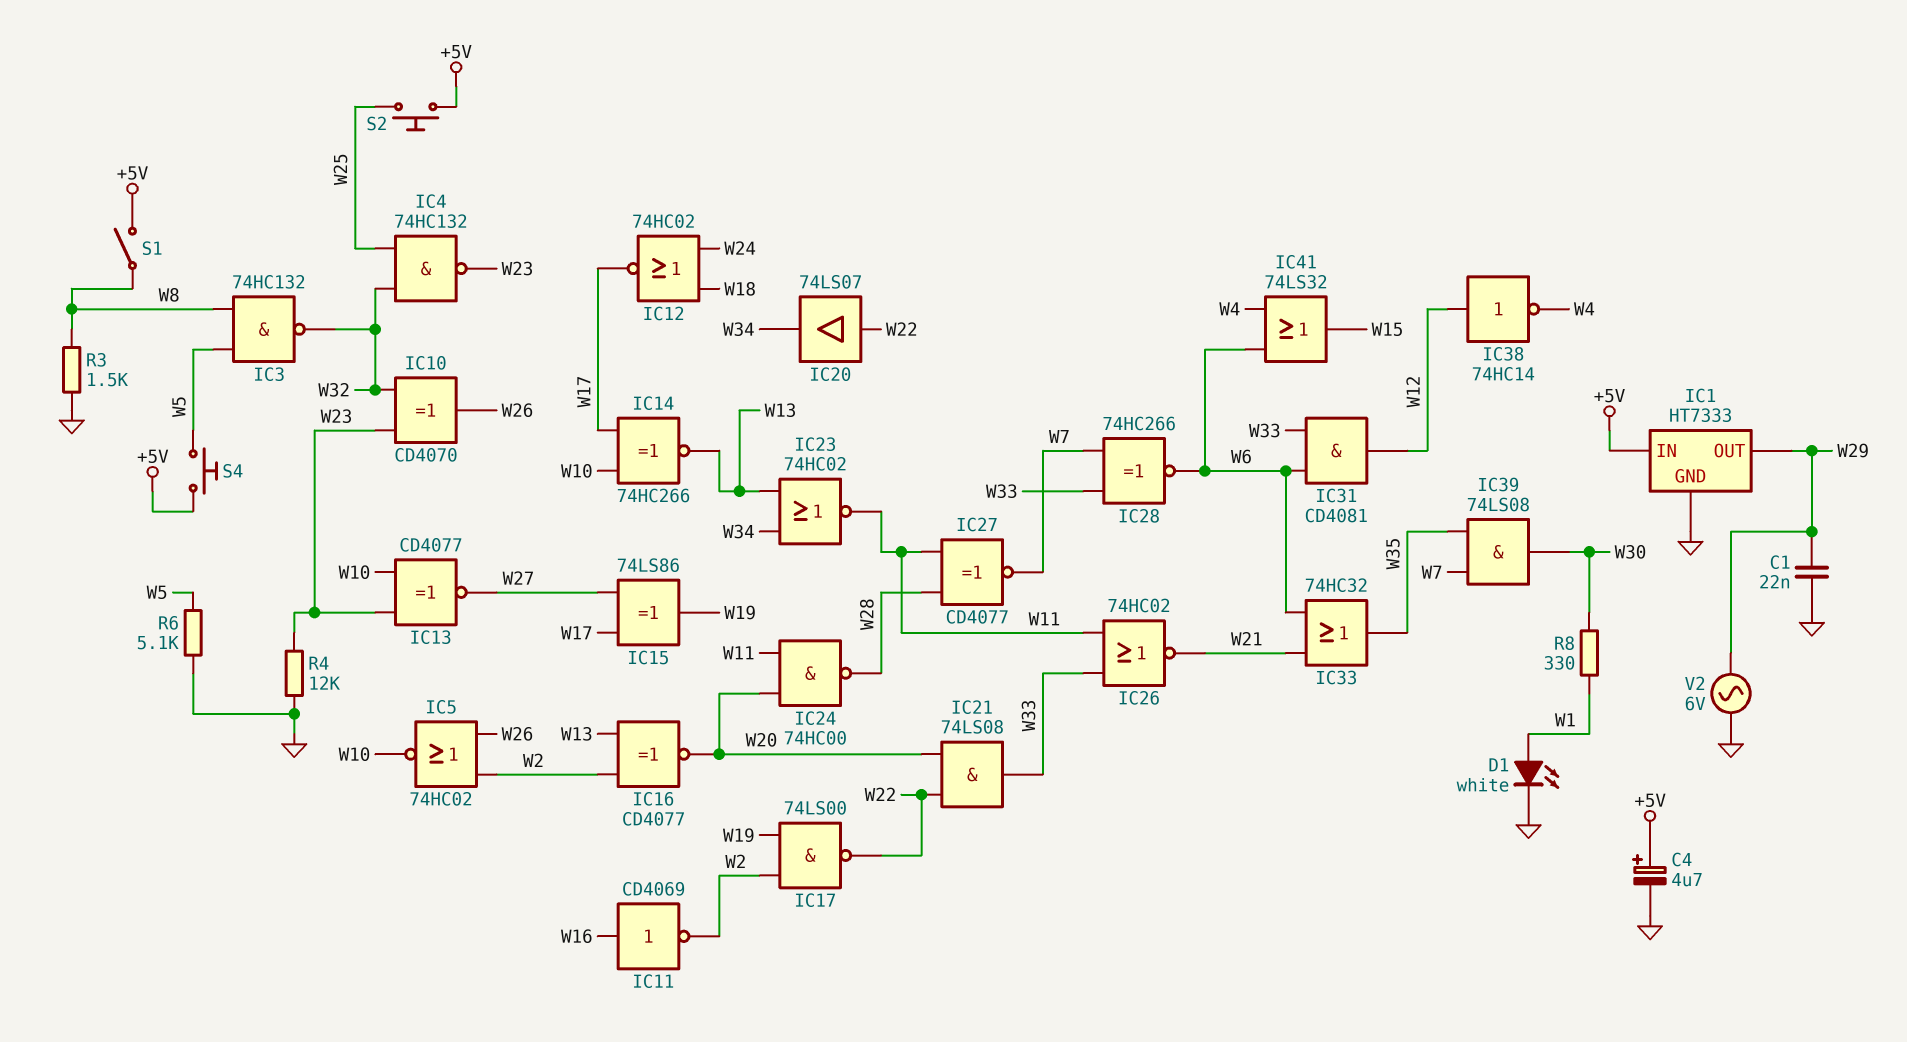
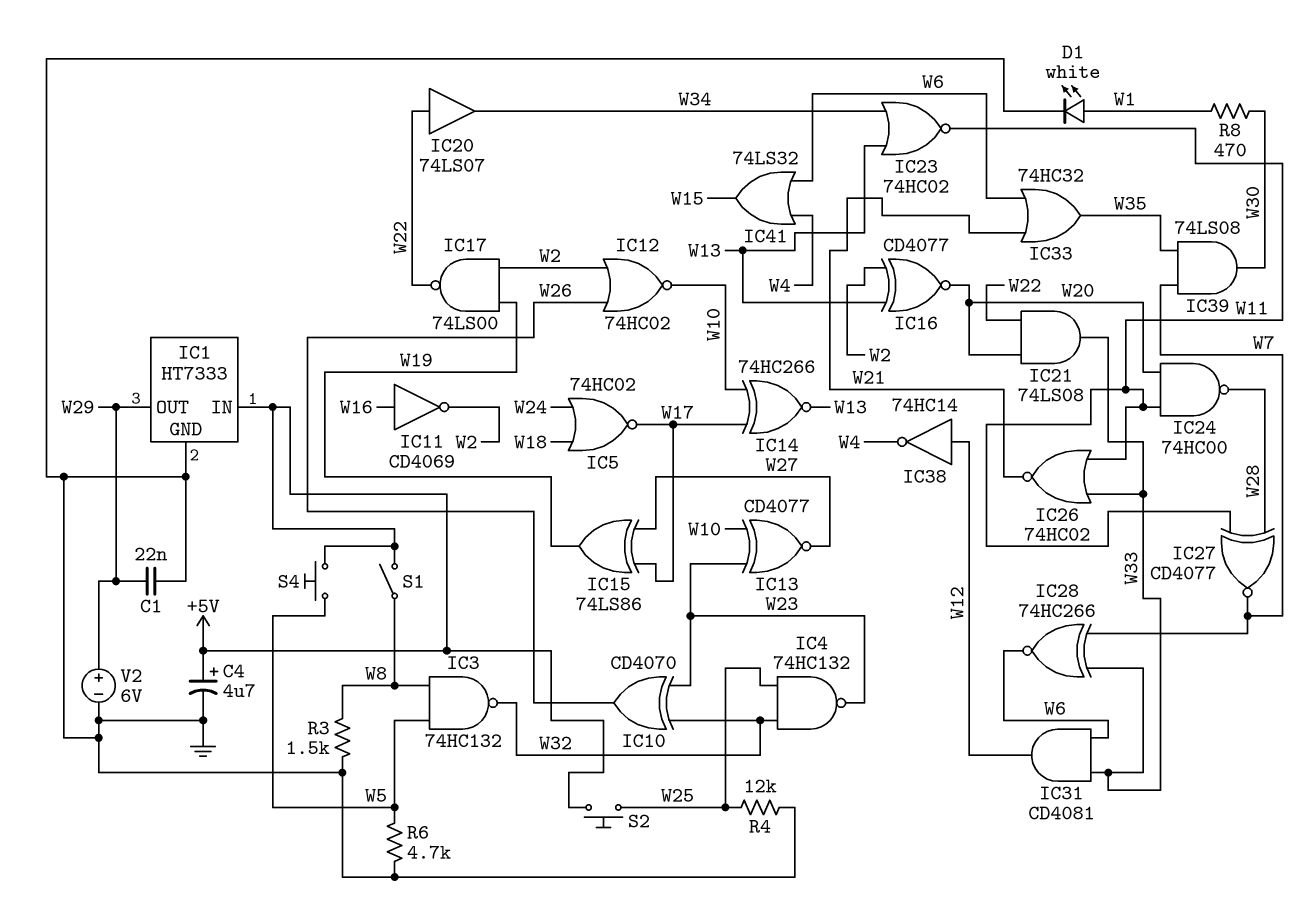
IC5: NOR 74HC02 (in W2, in W26, out W10) -> NOR 74HC02 (in W18, in W24, out W17)
IC12: NOR 74HC02 (in W18, in W24, out W17) -> NOR 74HC02 (in W2, in W26, out W10)
R4: 12k (GND, W23) -> 12k (GND, W25)
R6: 5.1k (GND, W5) -> 4.7k (GND, W5)
R8: 330 (W1, W30) -> 470 (W1, W30)
V2: AC 6V (GND, W29) -> 6V (plus W29, minus GND)

